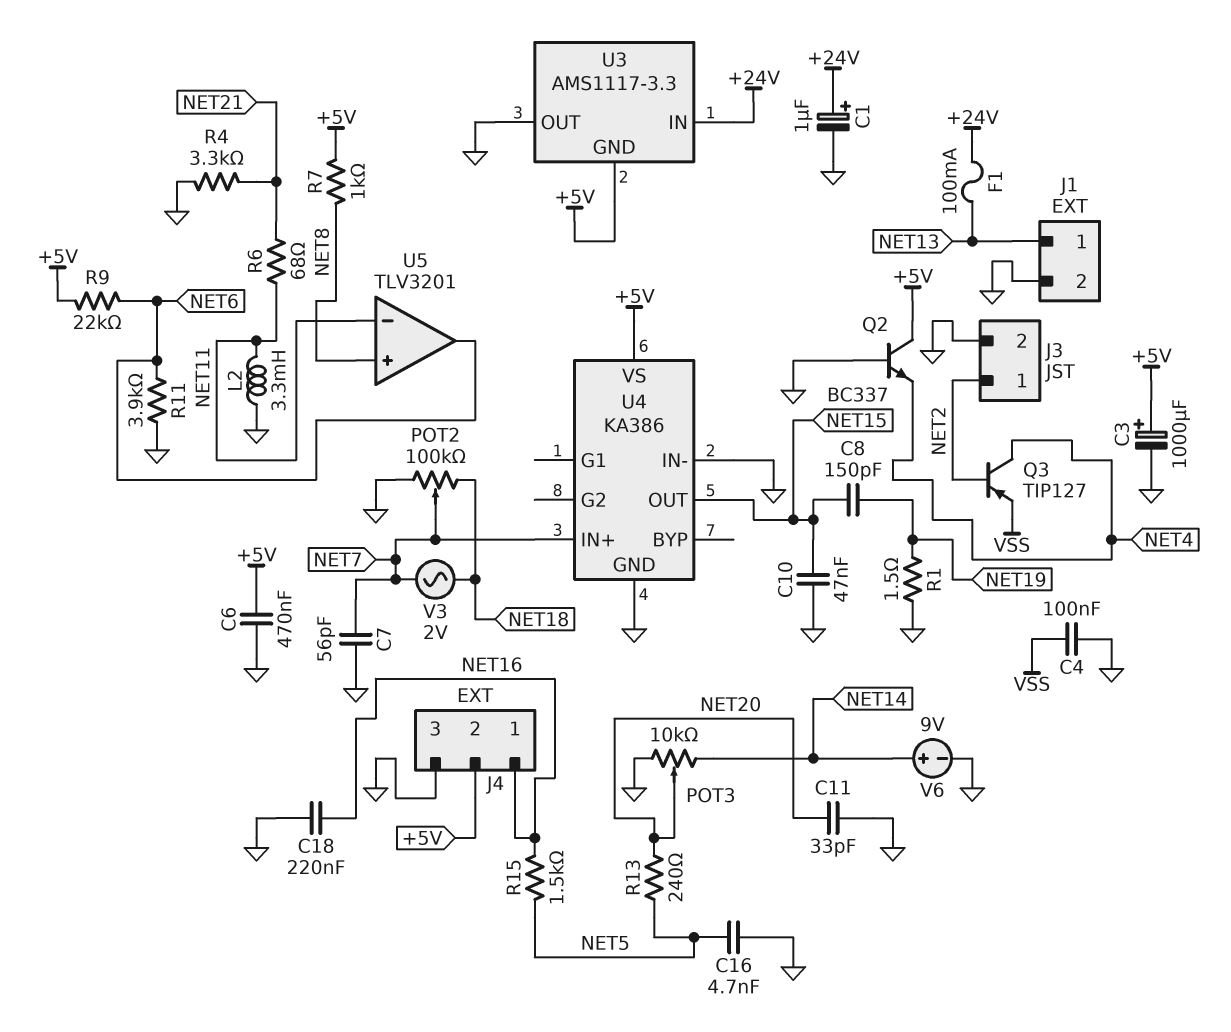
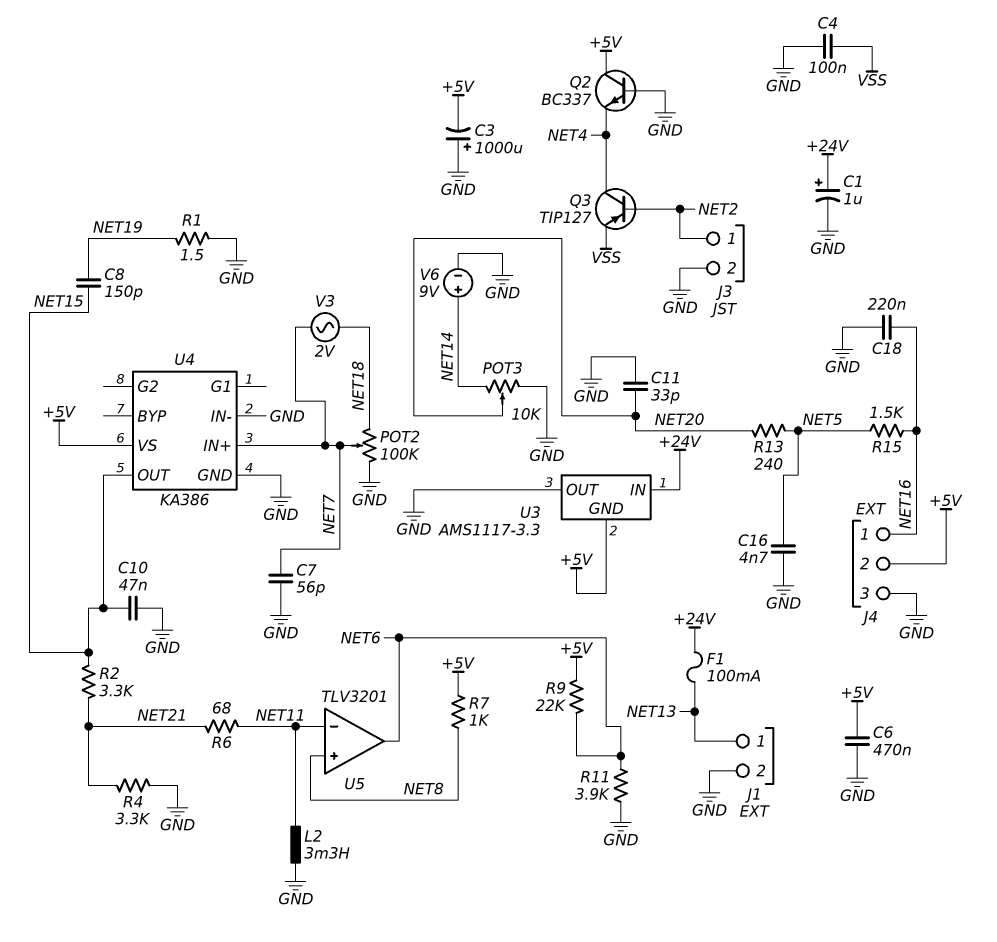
C3: 1000uF (plus +5V, minus GND) -> 1000uF (plus GND, minus +5V)
R2: none -> 3.3k (NET15, NET21)

